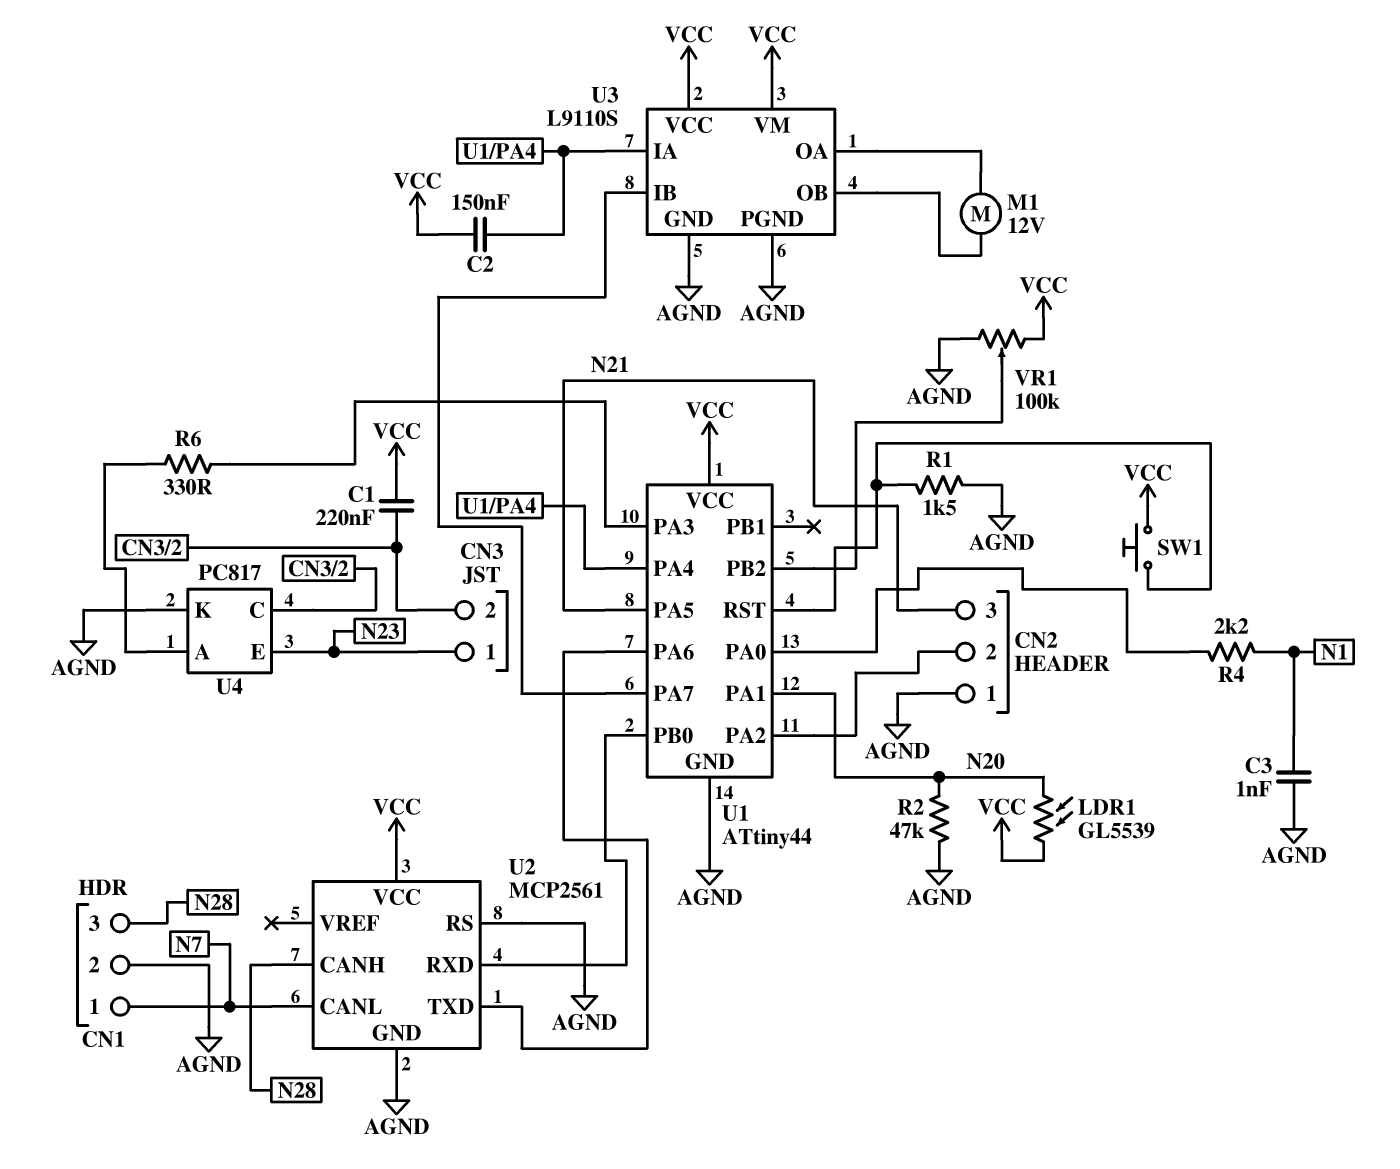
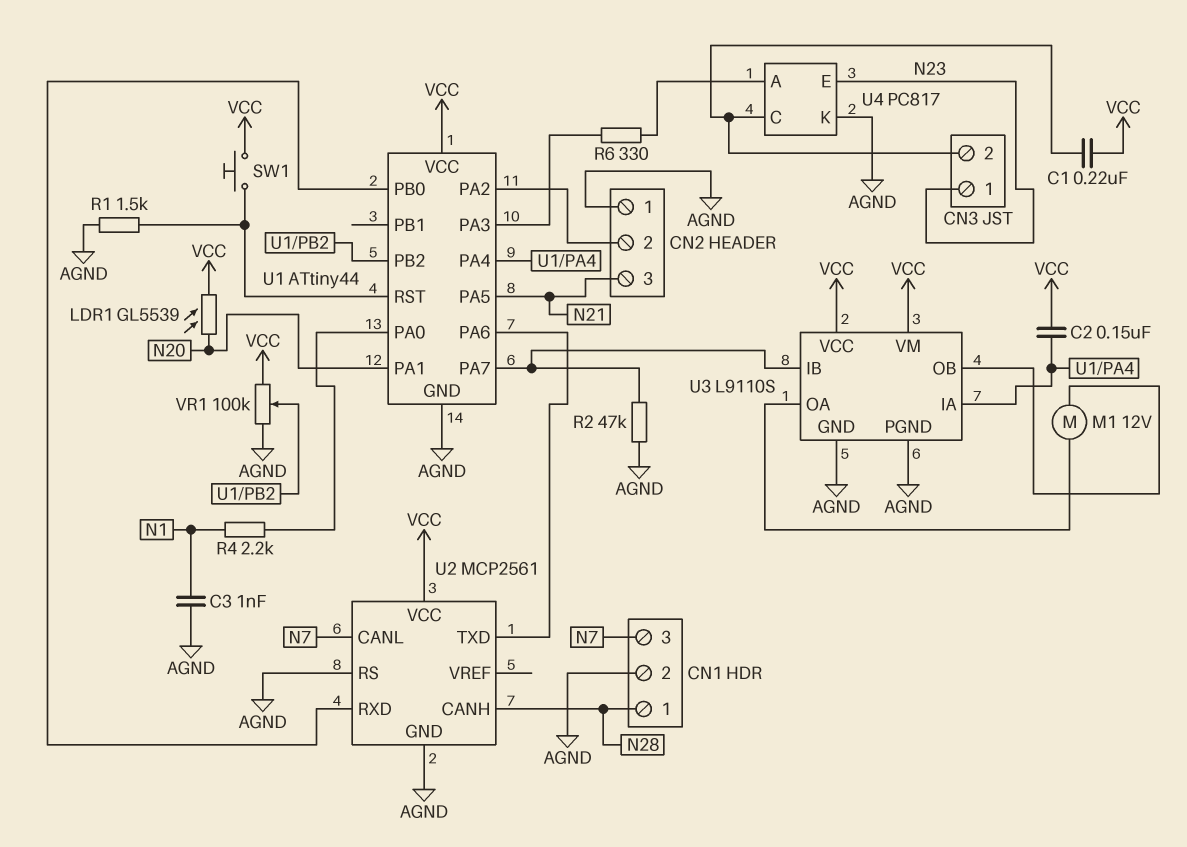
CN1 pin 1: N7 -> N28
CN1 pin 3: N28 -> N7
R2: 47k (AGND, N20) -> 47k (AGND, U1/PA7)

